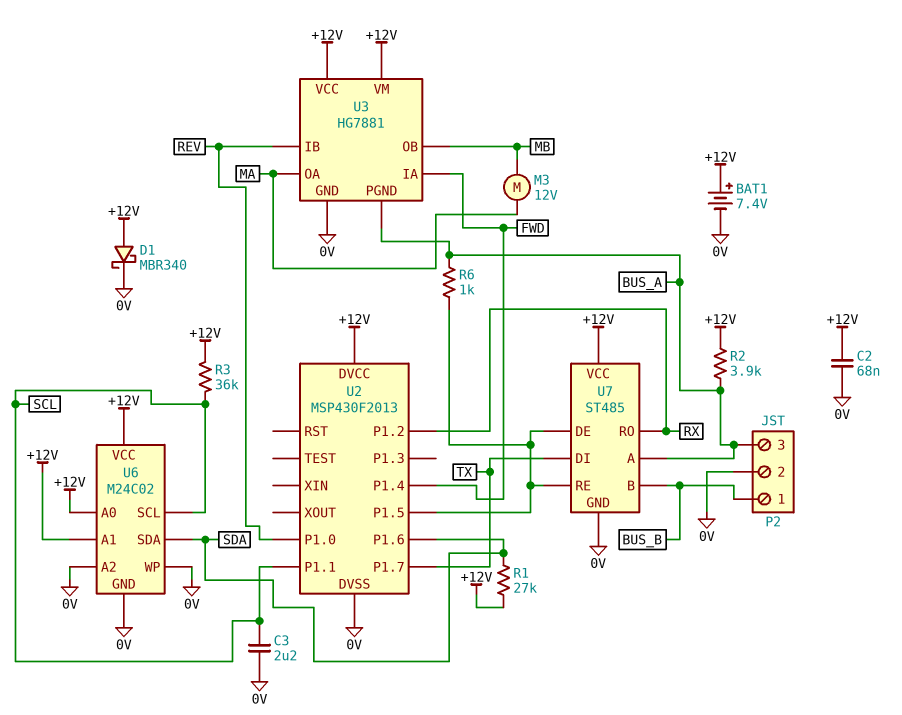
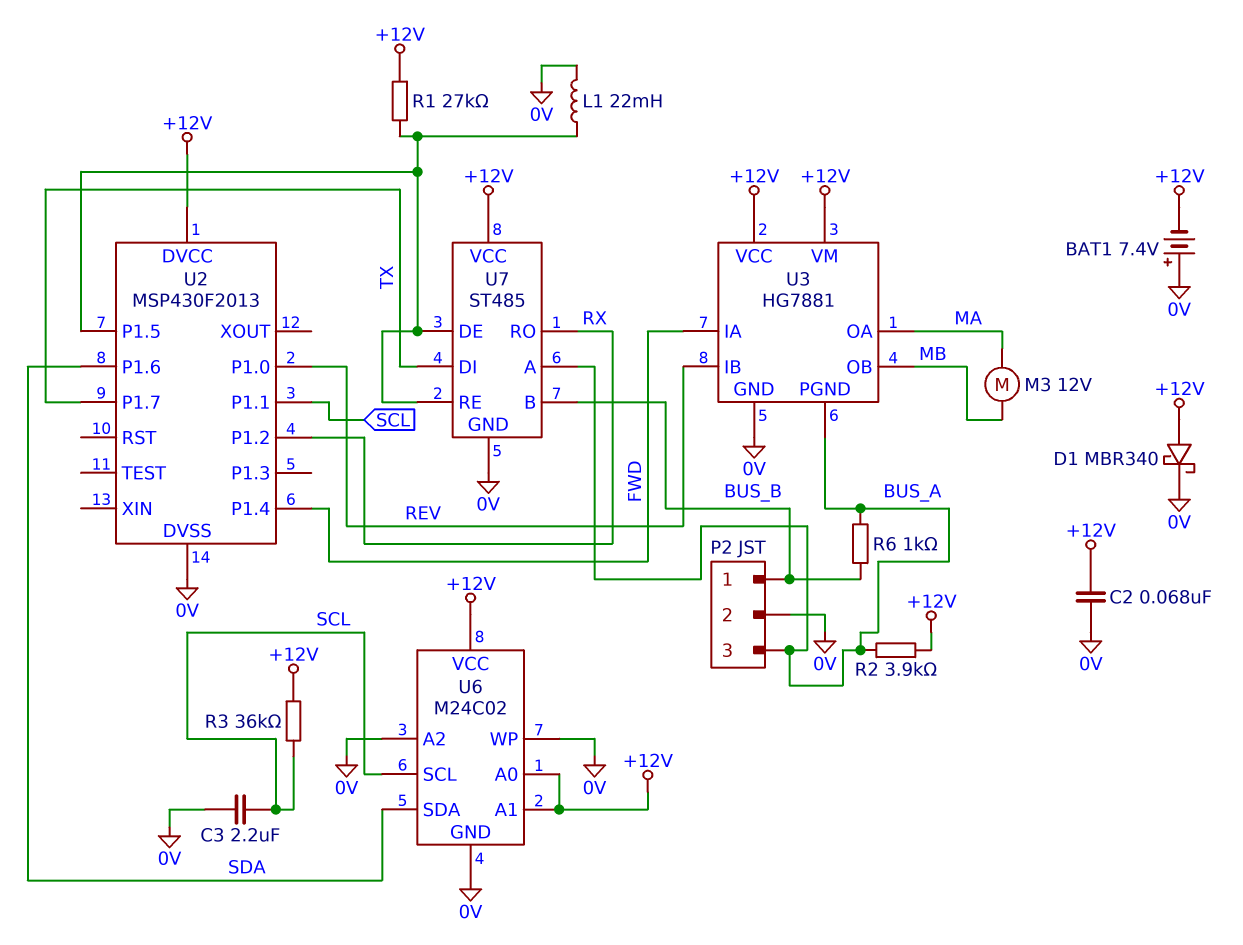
BAT1: 7.4V (plus +12V, minus 0V) -> 7.4V (plus 0V, minus +12V)
L1: none -> 22mH (0V, U2/P1.5)
R1: 27k (+12V, SDA) -> 27k (+12V, U2/P1.5)
R6: 1k (BUS_A, U2/P1.5) -> 1k (BUS_A, BUS_B)

